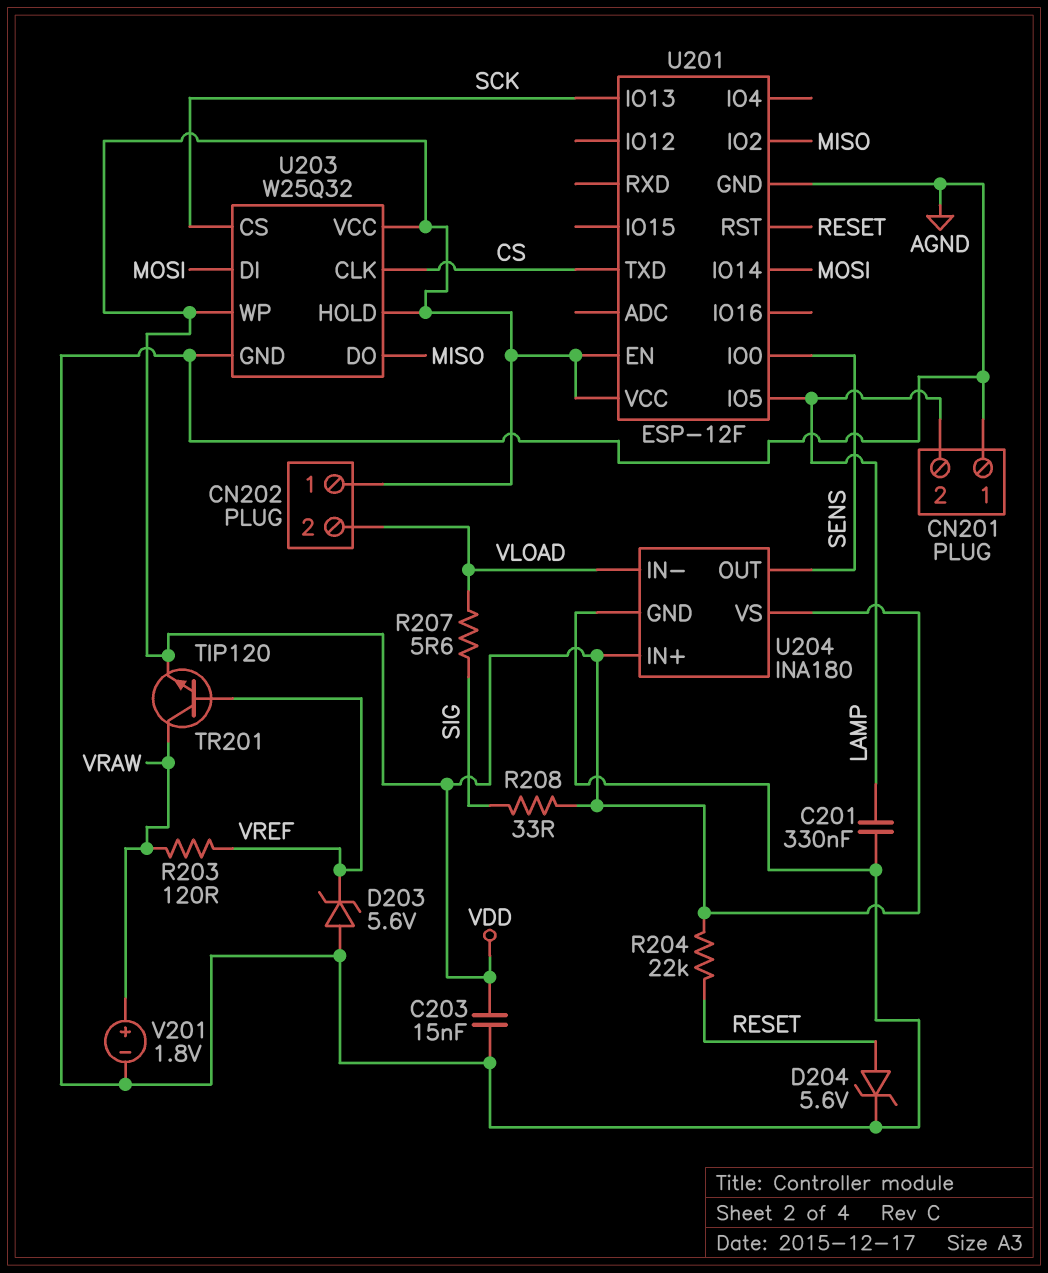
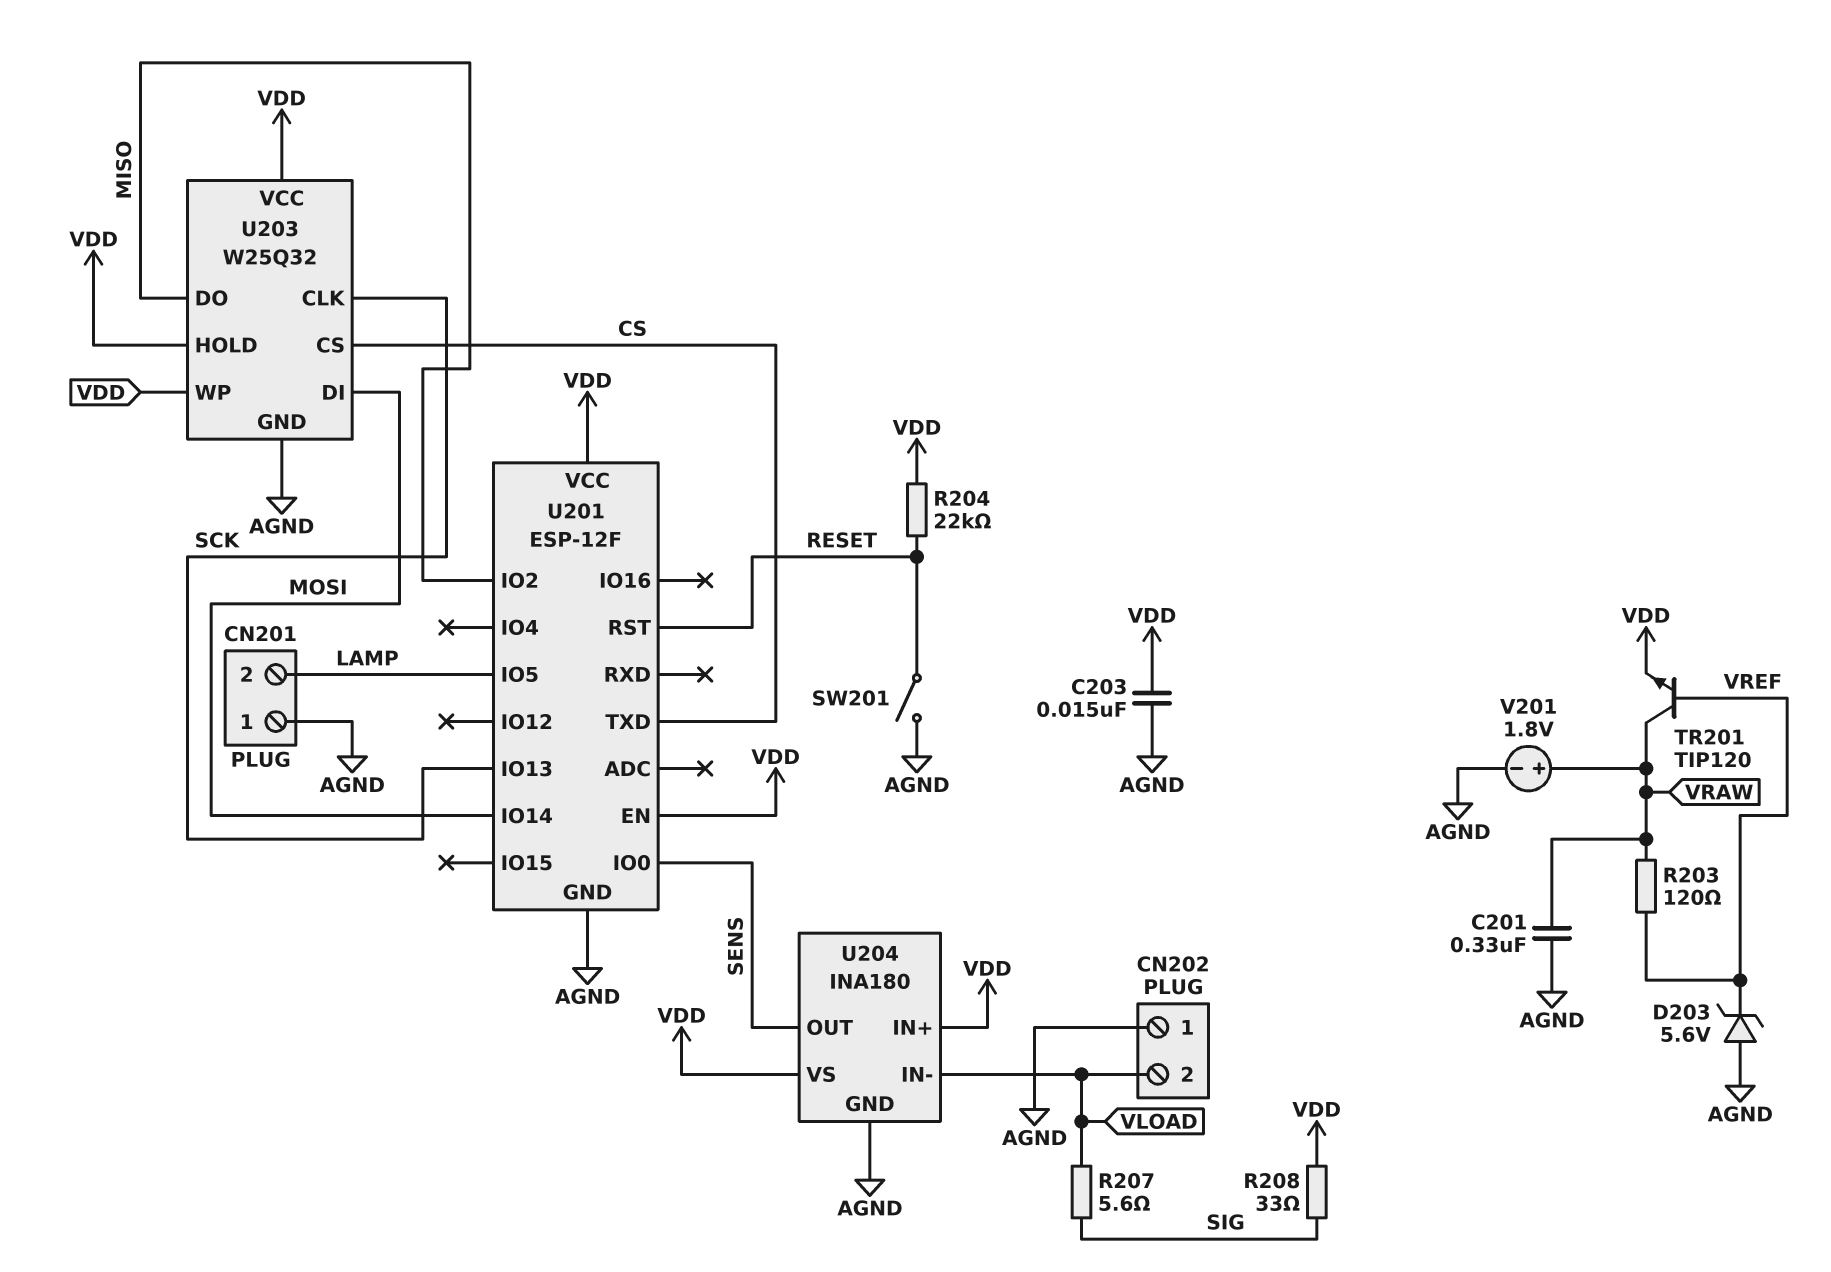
C201: 330nF (AGND, LAMP) -> 330nF (AGND, VRAW)
CN202 pin 1: VDD -> AGND
D204: zener 5.6V (A RESET, K AGND) -> none
SW201: none -> switch (AGND, RESET)
U203 pin CLK: CS -> SCK
U203 pin CS: SCK -> CS

